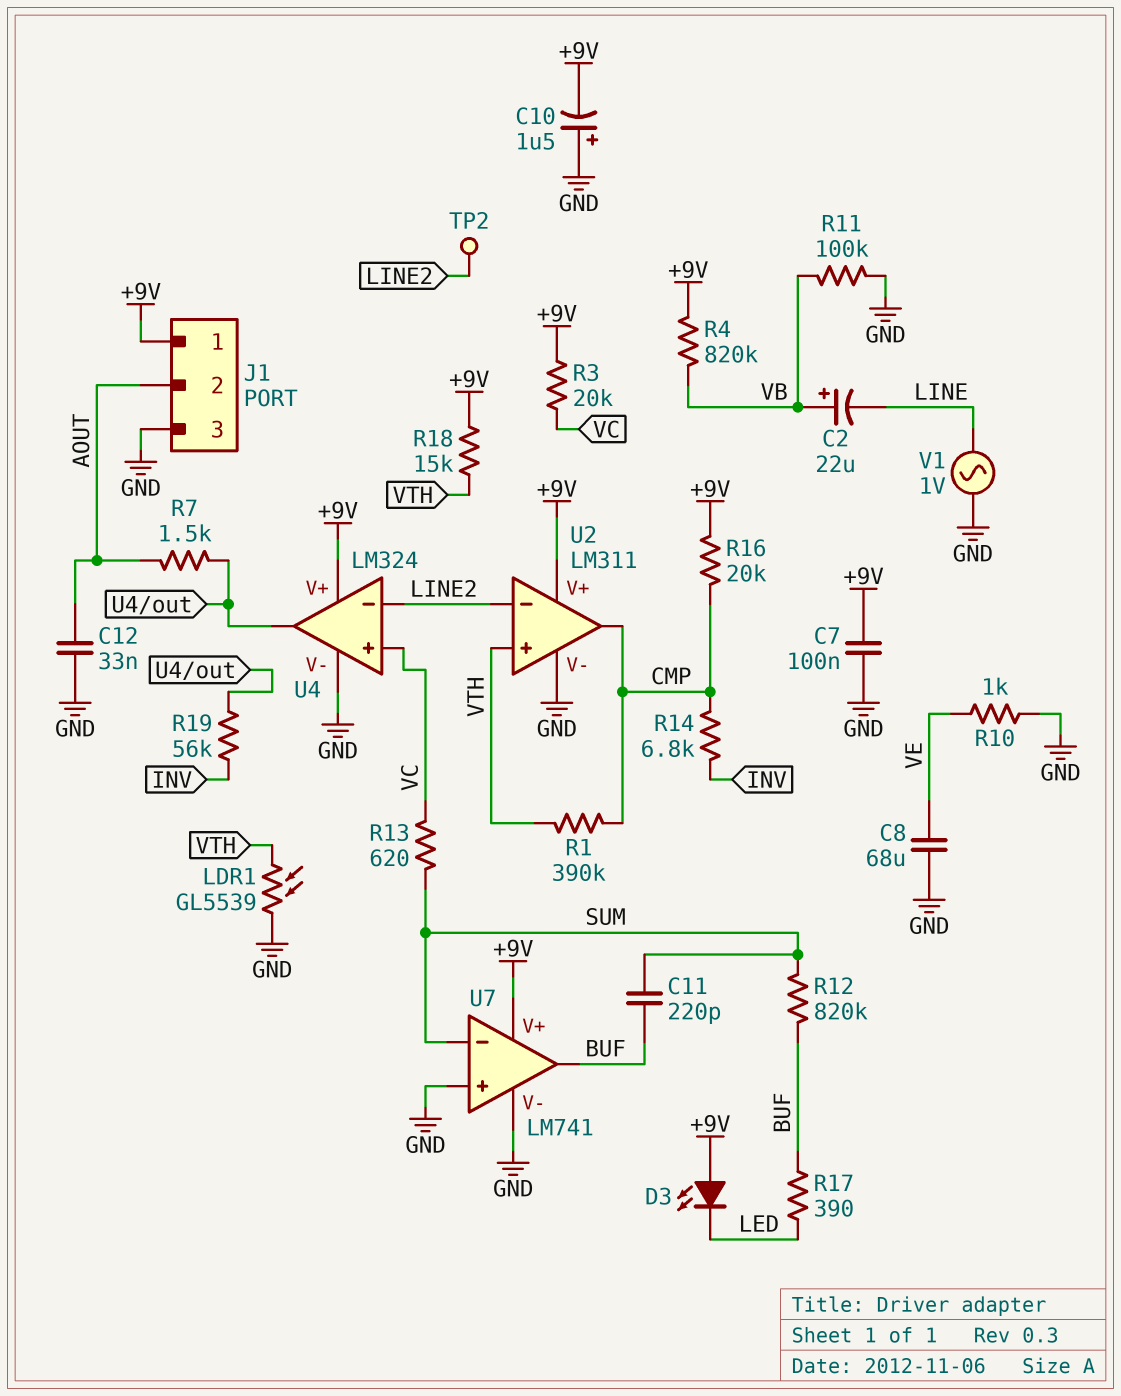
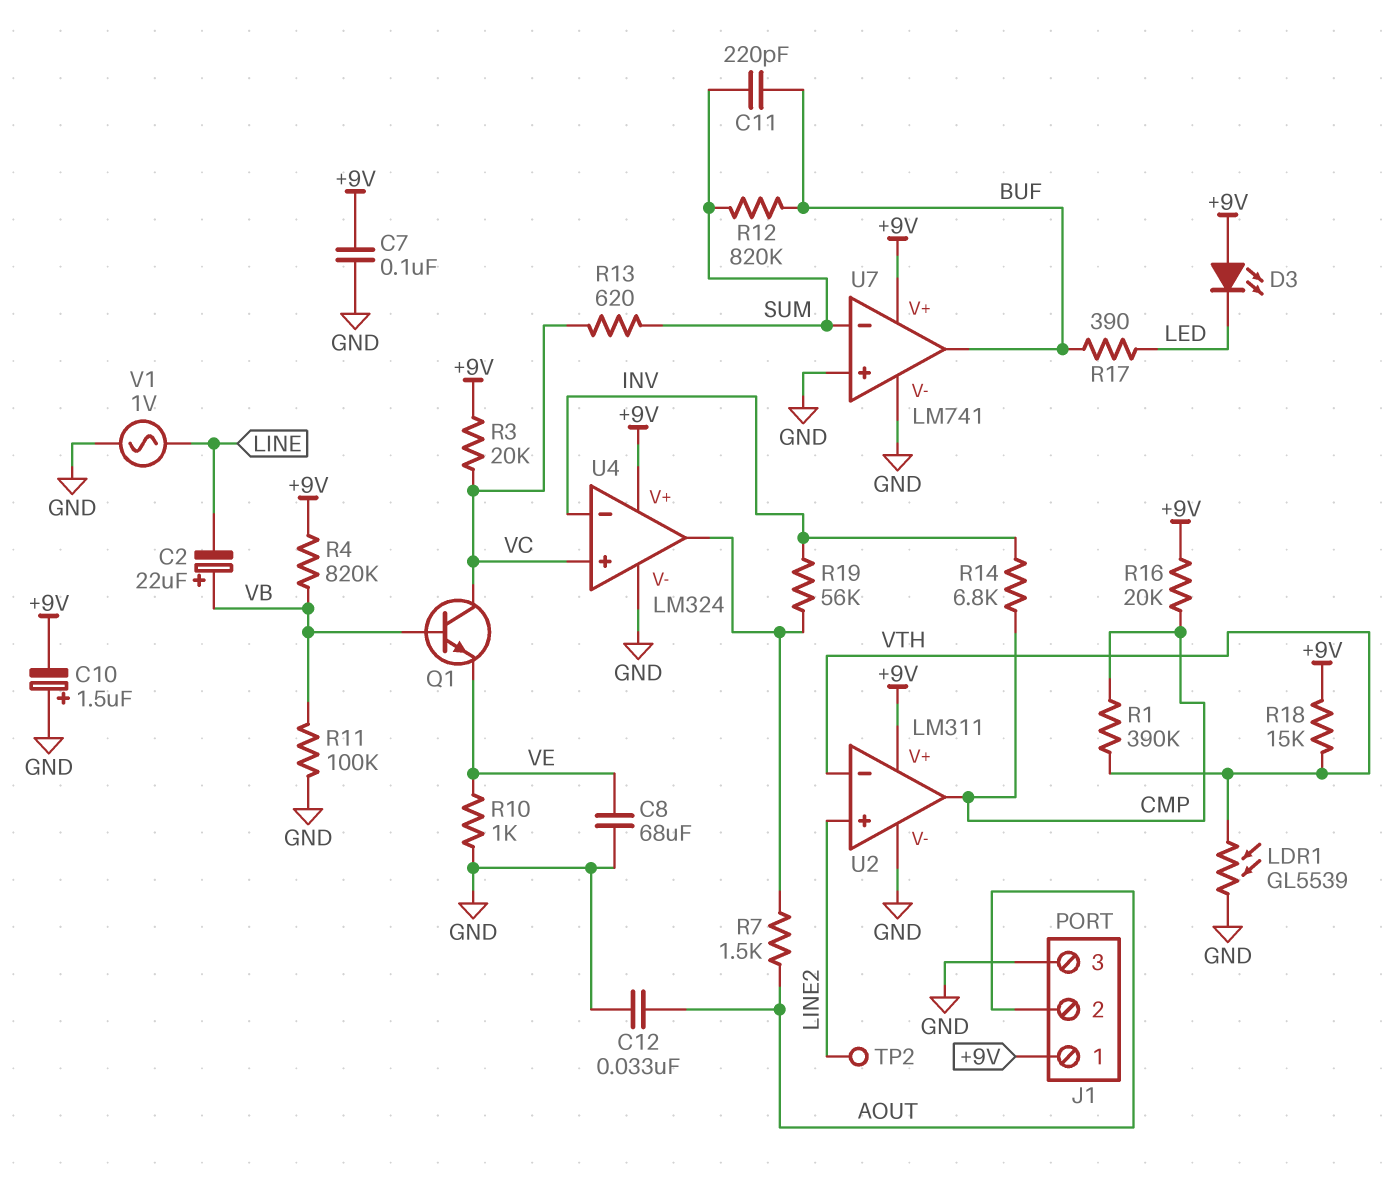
Q1: none -> NPN (B VB, C VC, E VE)
U2 pin in+: VTH -> LINE2
U2 pin in-: LINE2 -> VTH
U4 pin in-: LINE2 -> INV

